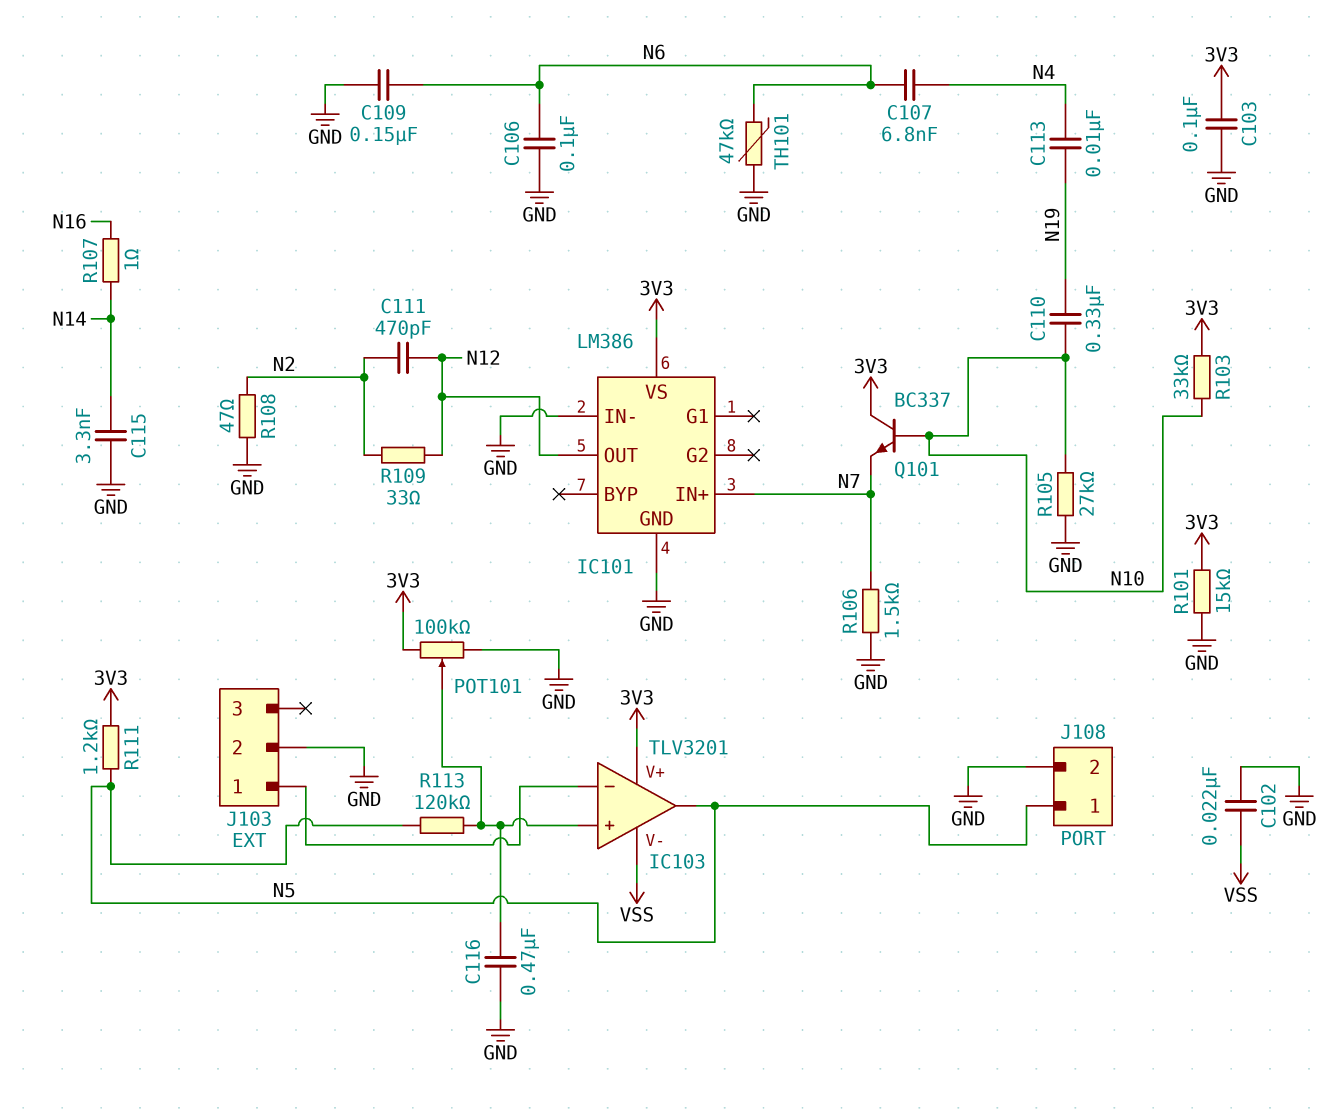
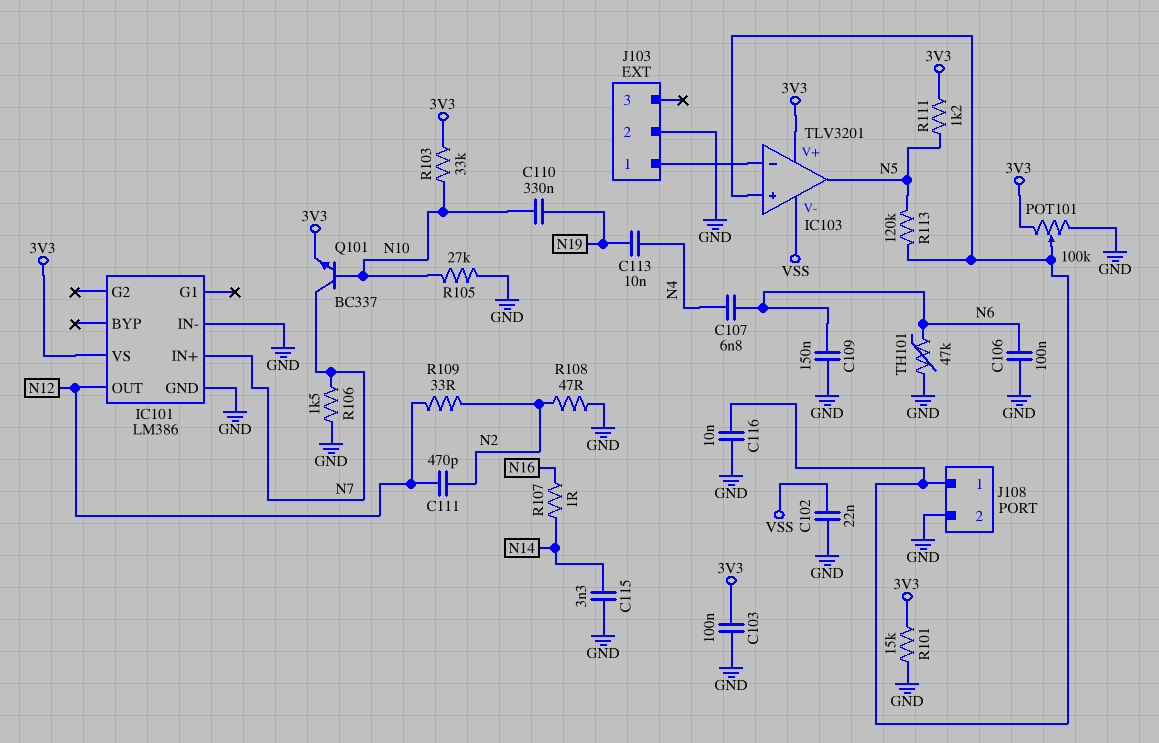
C116: 470nF (GND, IC103/in+) -> 10nF (GND, IC103/in+)
J108 pin 1: N5 -> IC103/in+
Q101: NPN BC337 (B N10, C 3V3, E N7) -> NPN BC337 (B N10, C N7, E 3V3)

